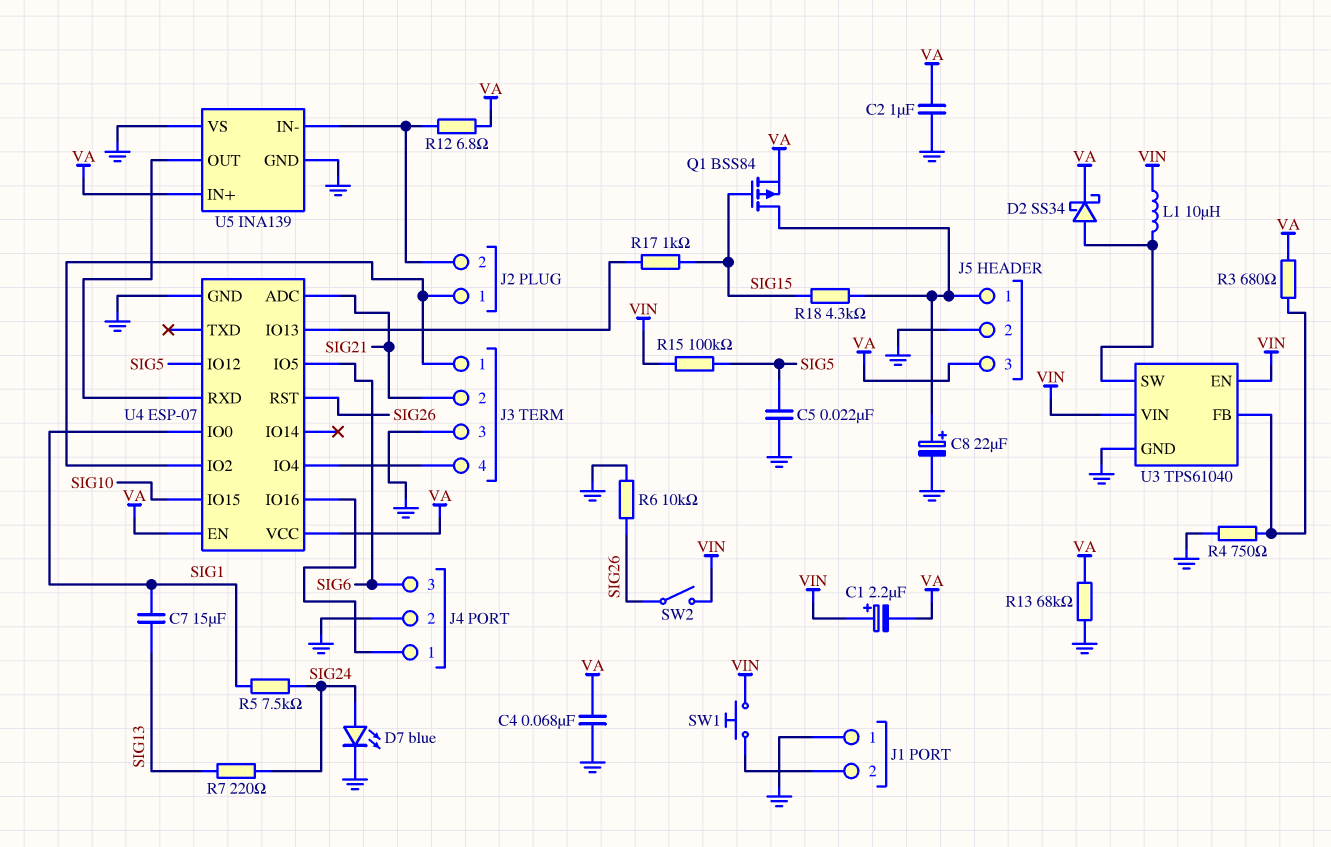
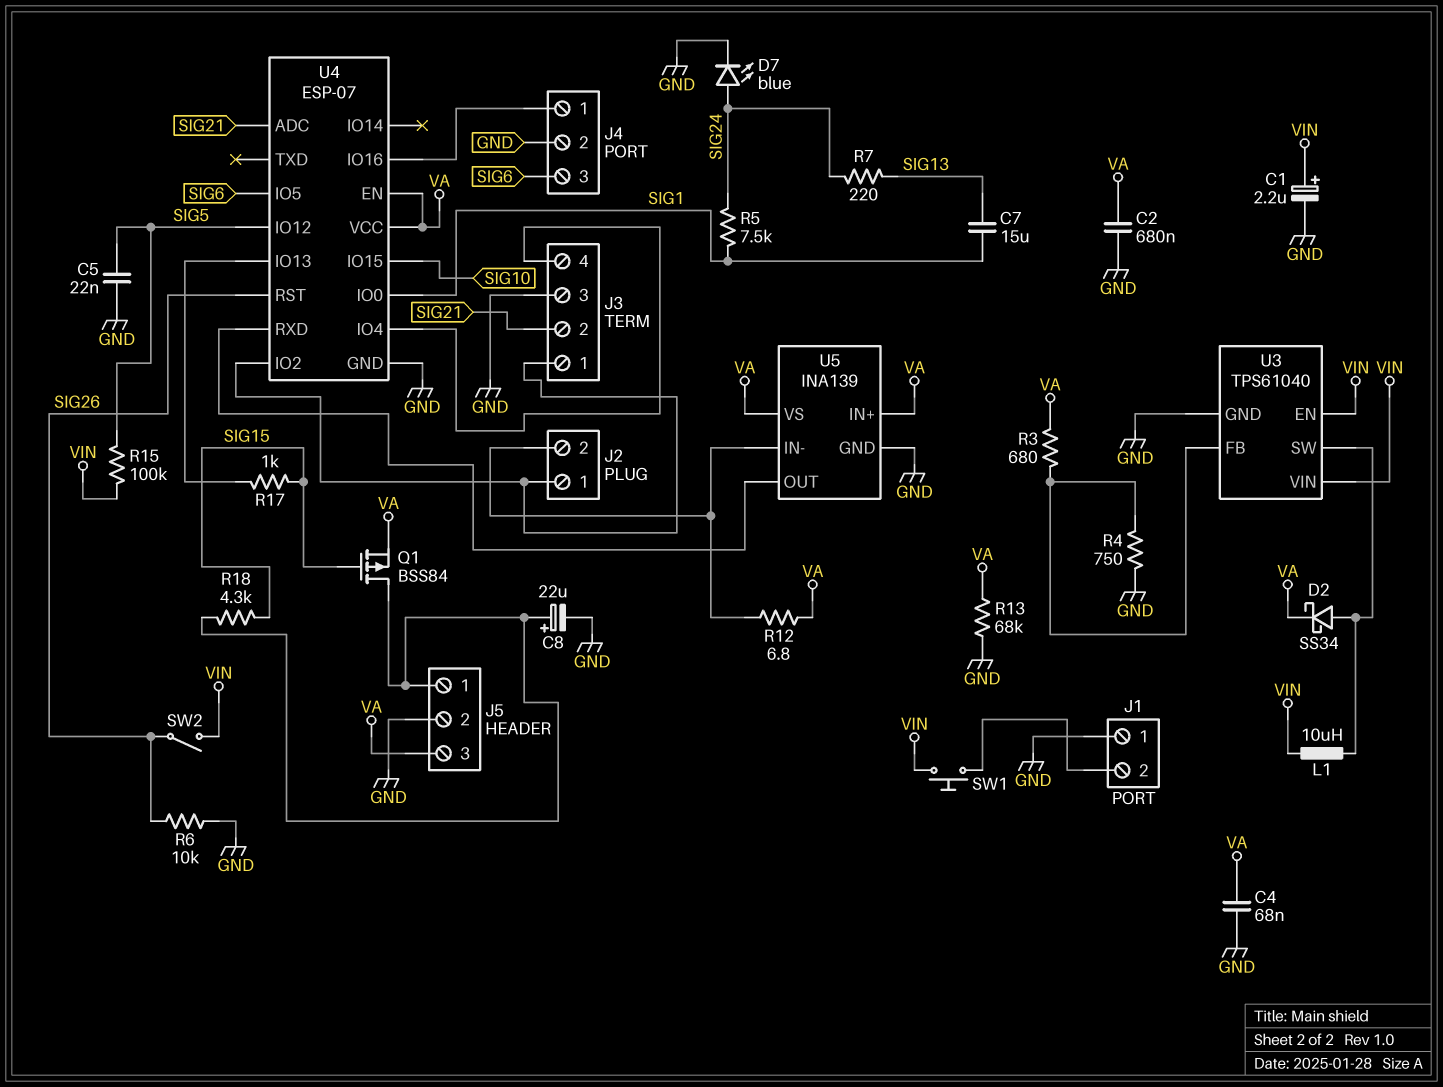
C1: 2.2uF (plus VIN, minus VA) -> 2.2uF (plus VIN, minus GND)
C2: 1uF (GND, VA) -> 680nF (GND, VA)
U5 pin VS: GND -> VA

